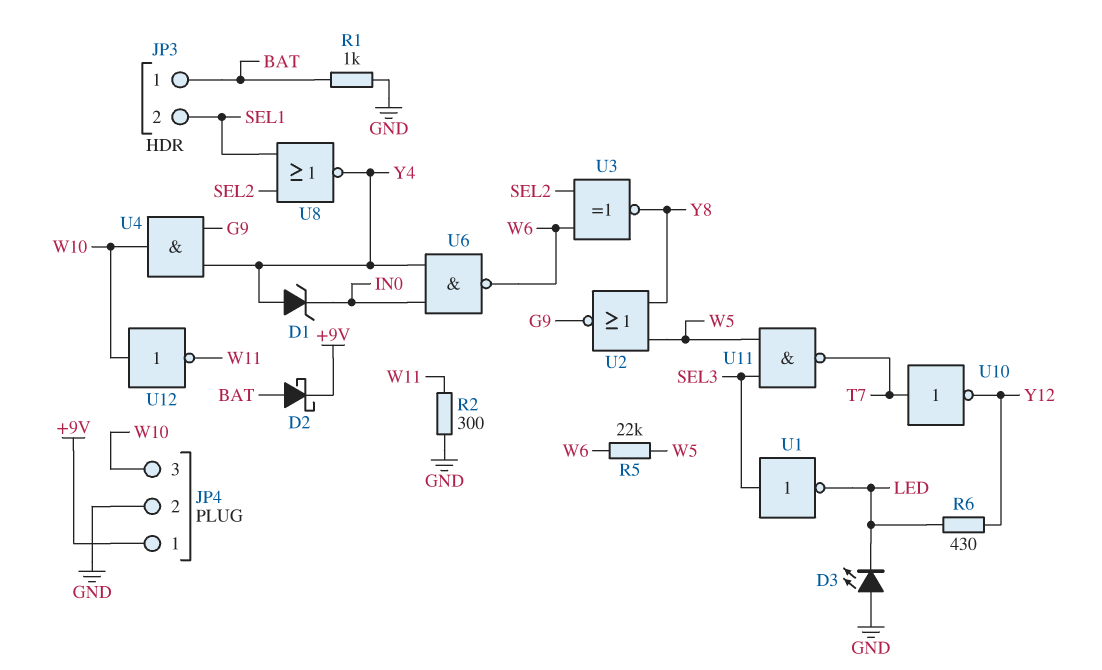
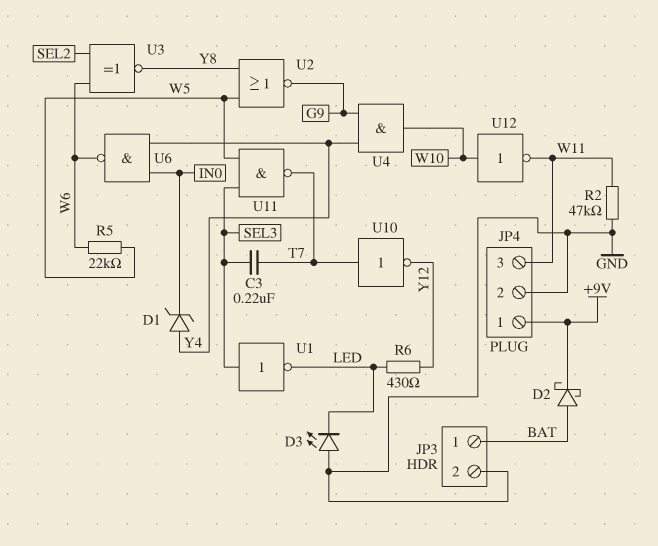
C3: none -> 220nF (SEL3, T7)
JP3 pin 2: SEL1 -> GND
JP4 pin 3: W10 -> W11
R1: 1k (BAT, GND) -> none
R2: 300 (GND, W11) -> 47k (GND, W11)
U8: NOR (in SEL1, in SEL2, out Y4) -> none

